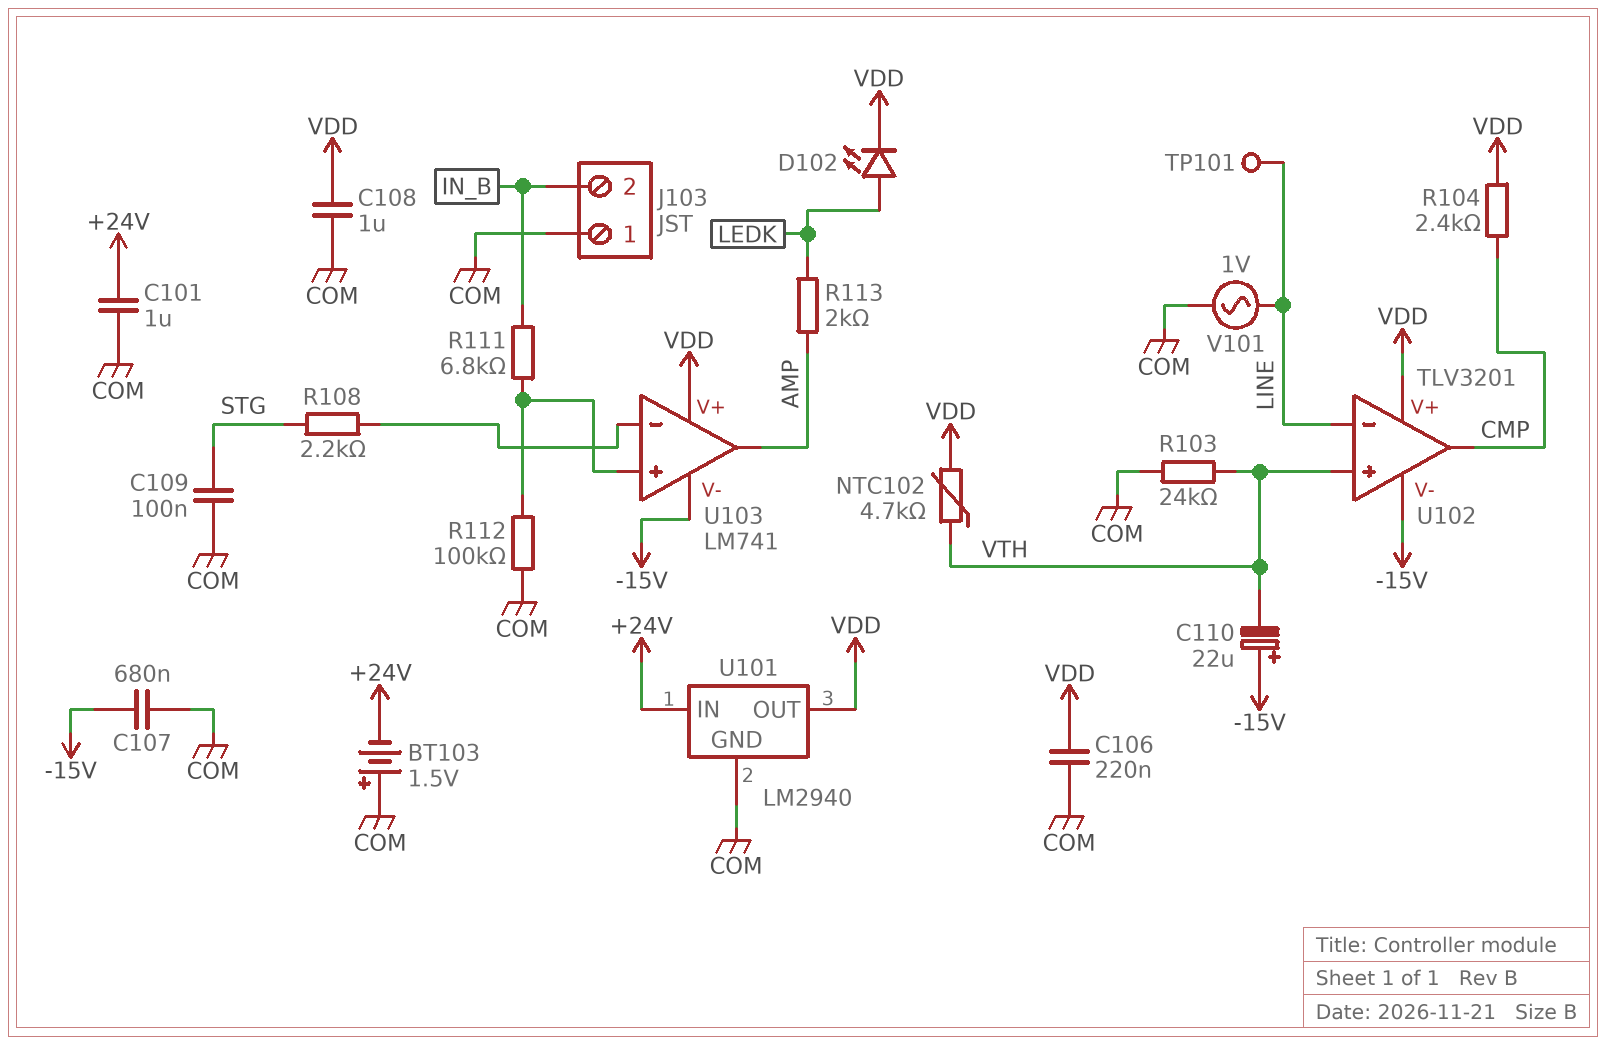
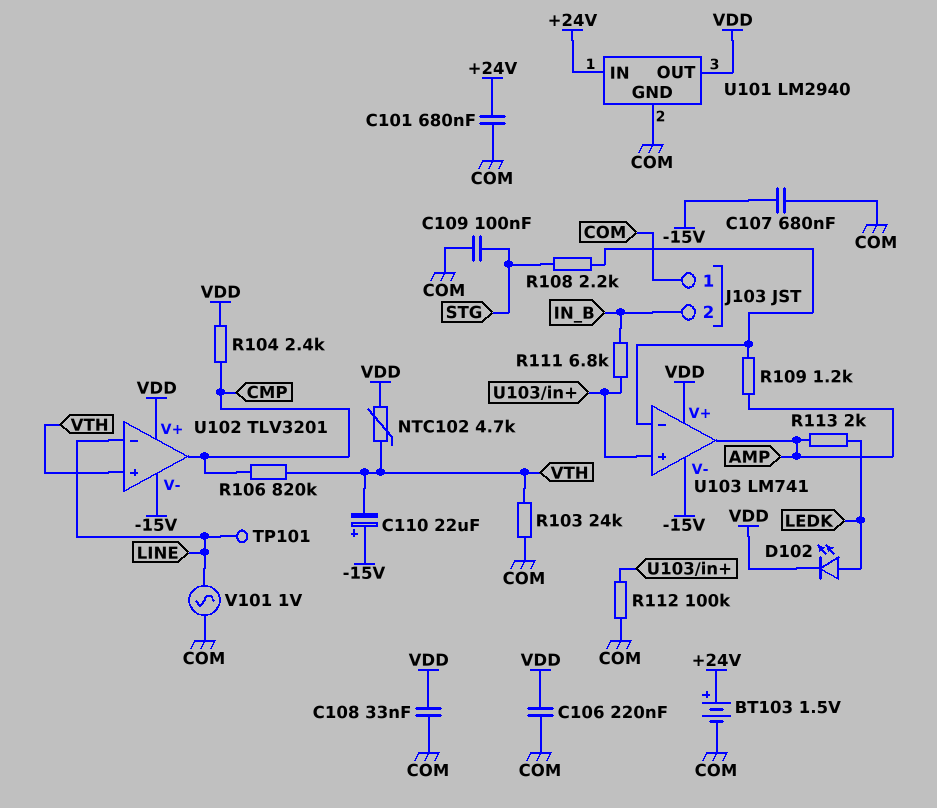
BT103: 1.5V (plus COM, minus +24V) -> 1.5V (plus +24V, minus COM)
C101: 1uF (+24V, COM) -> 680nF (+24V, COM)
C108: 1uF (COM, VDD) -> 33nF (COM, VDD)
R106: none -> 820k (CMP, VTH)
R109: none -> 1.2k (AMP, U103/in-)

